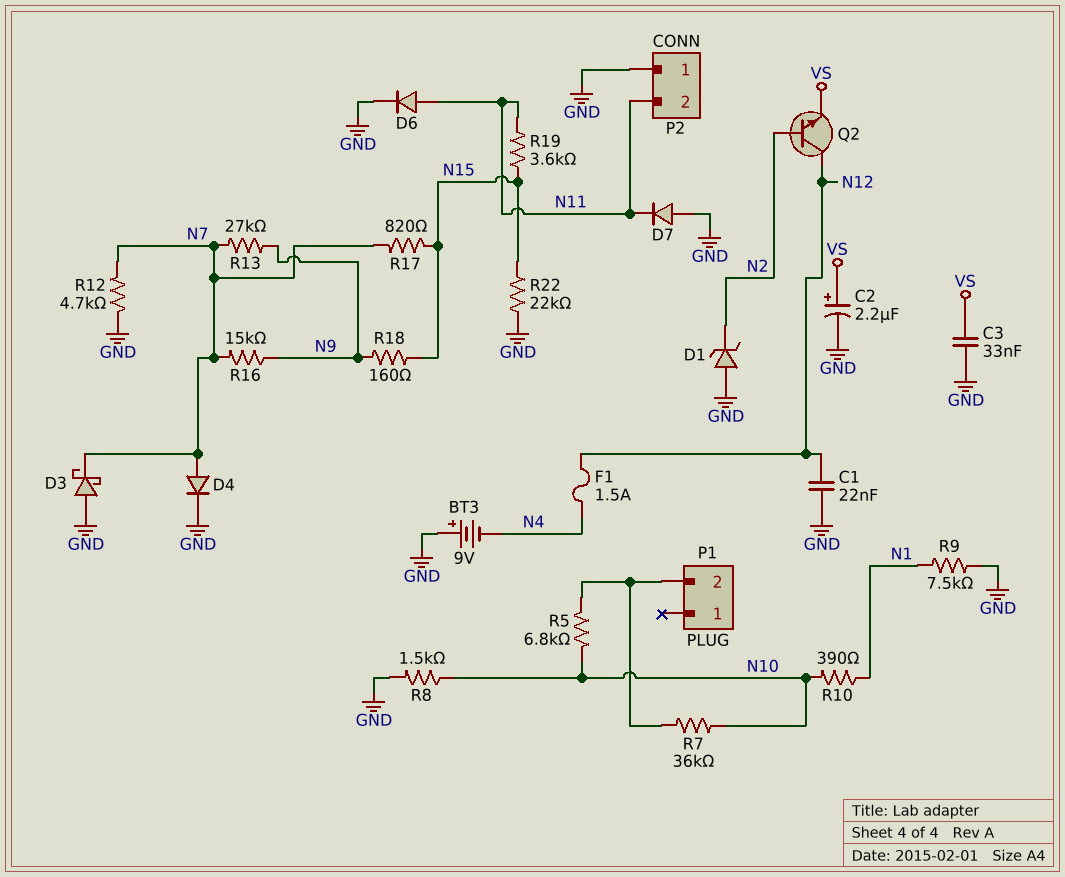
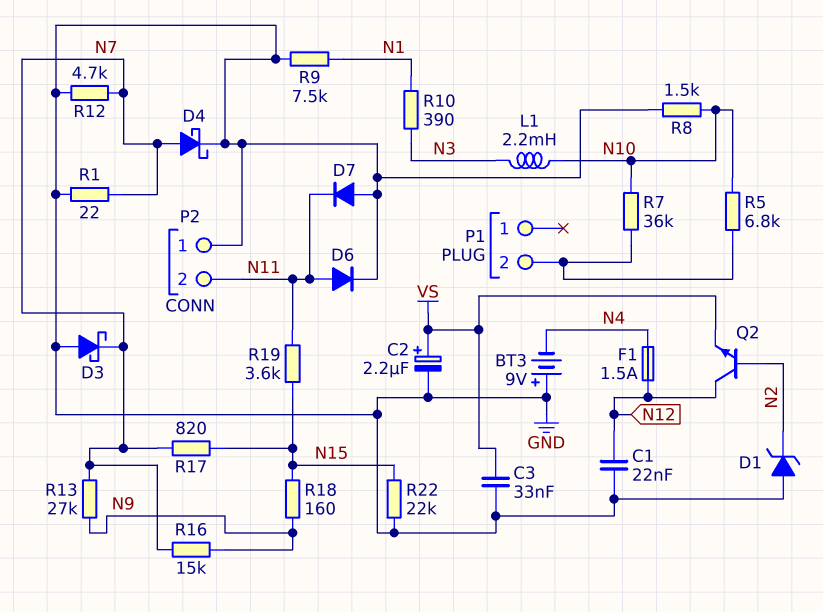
D4: diode (A N7, K GND) -> schottky (A N7, K GND)
L1: none -> 2.2mH (N3, N10)
R1: none -> 22 (GND, N7)
R10: 390 (N1, N10) -> 390 (N1, N3)

